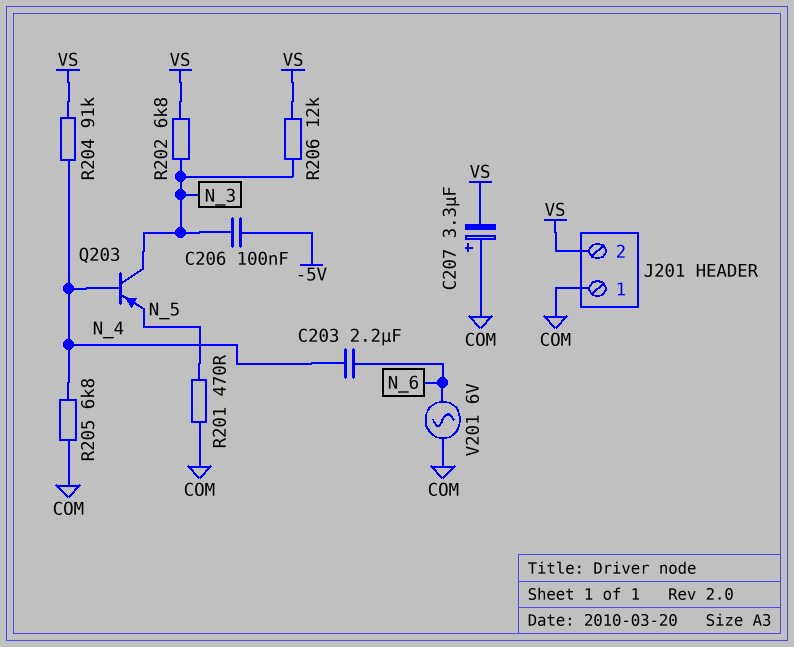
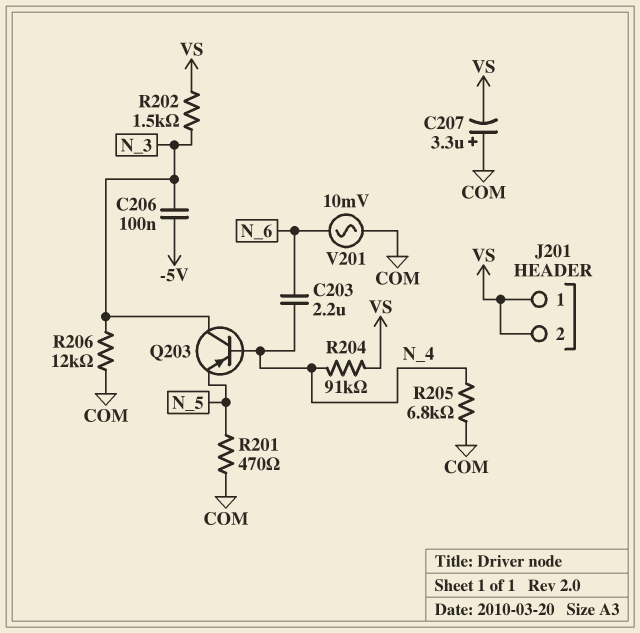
J201 pin 1: COM -> VS
R202: 6.8k (N_3, VS) -> 1.5k (N_3, VS)
R206: 12k (N_3, VS) -> 12k (COM, N_3)
V201: AC 6V (COM, N_6) -> AC 10mV (COM, N_6)

